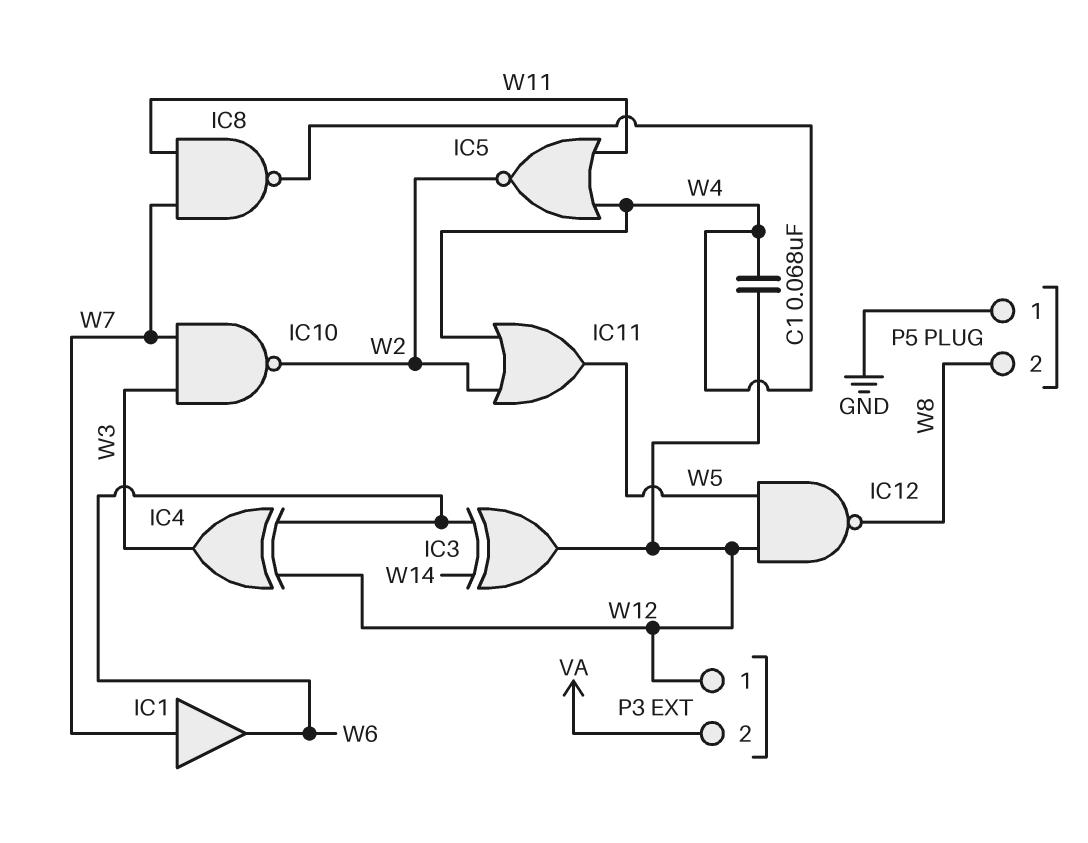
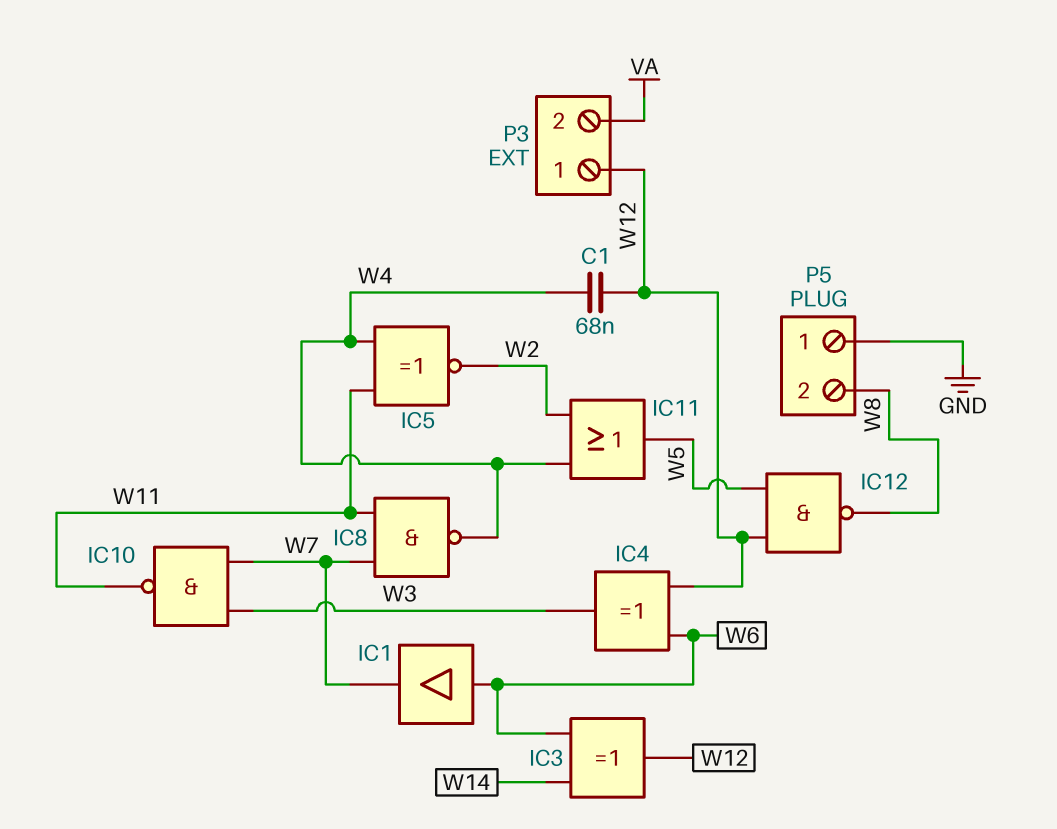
IC1: buffer (in W7, out W6) -> buffer (in W6, out W7)
IC5: NOR (in W4, in W11, out W2) -> XNOR (in W4, in W11, out W2)
IC10: NAND (in W3, in W7, out W2) -> NAND (in W3, in W7, out W11)

